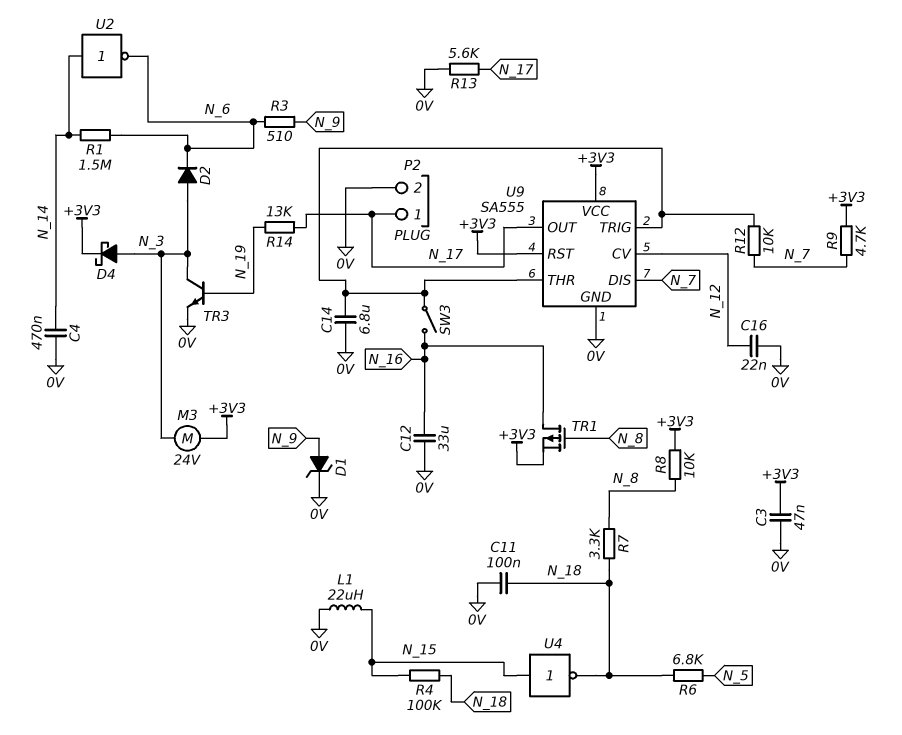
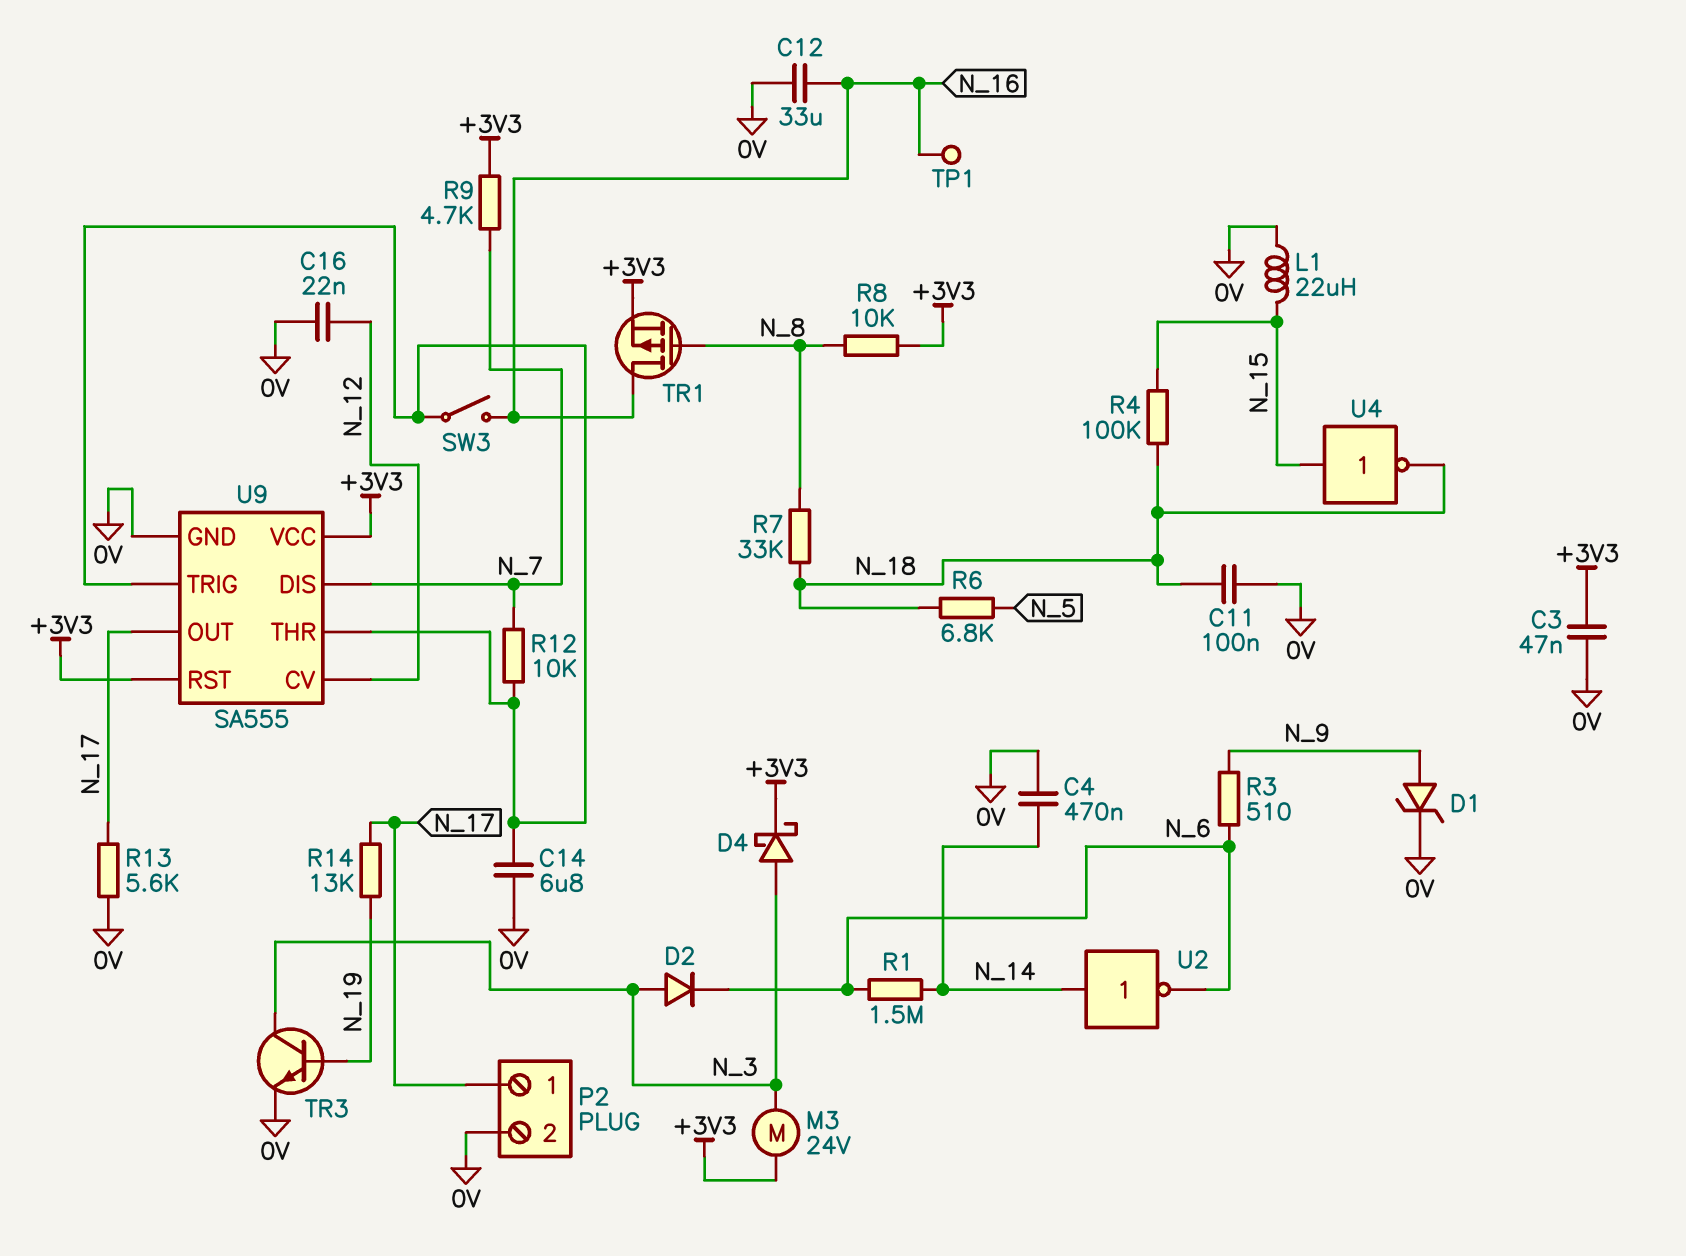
R7: 3.3k (N_8, N_18) -> 33k (N_8, N_18)
TP1: none -> test point (N_16)

